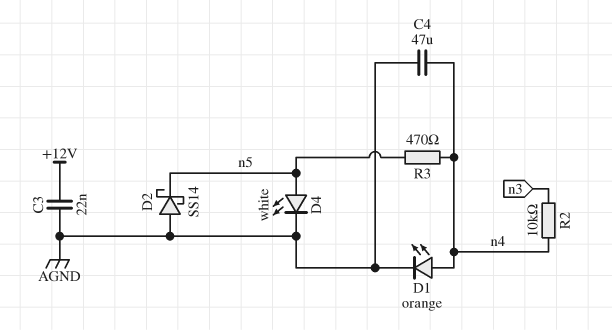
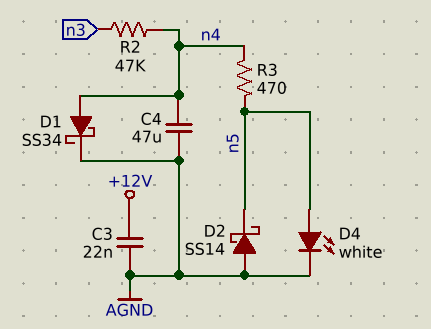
D1: LED orange (A n4, K AGND) -> schottky SS34 (A n4, K AGND)
R2: 10k (n3, n4) -> 47k (n3, n4)

